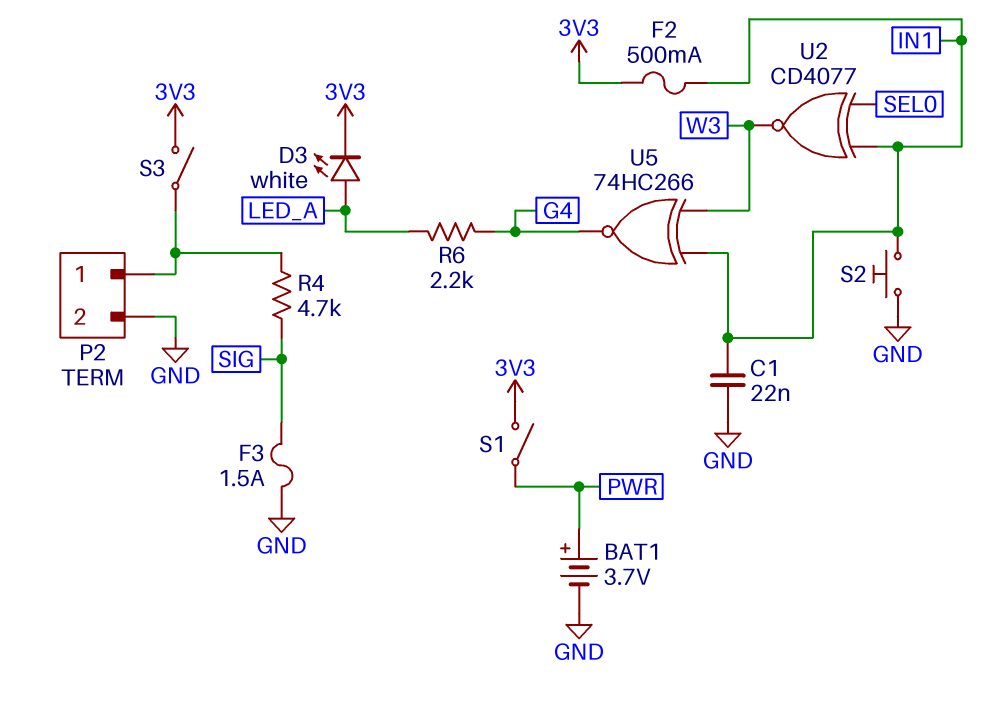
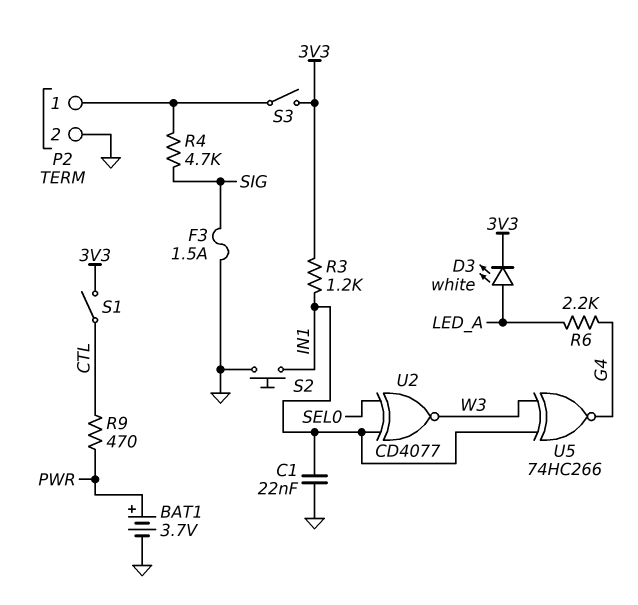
F2: 500mA (3V3, IN1) -> none
R3: none -> 1.2k (3V3, IN1)
R9: none -> 470 (CTL, PWR)
S1: switch (3V3, PWR) -> switch (3V3, CTL)

